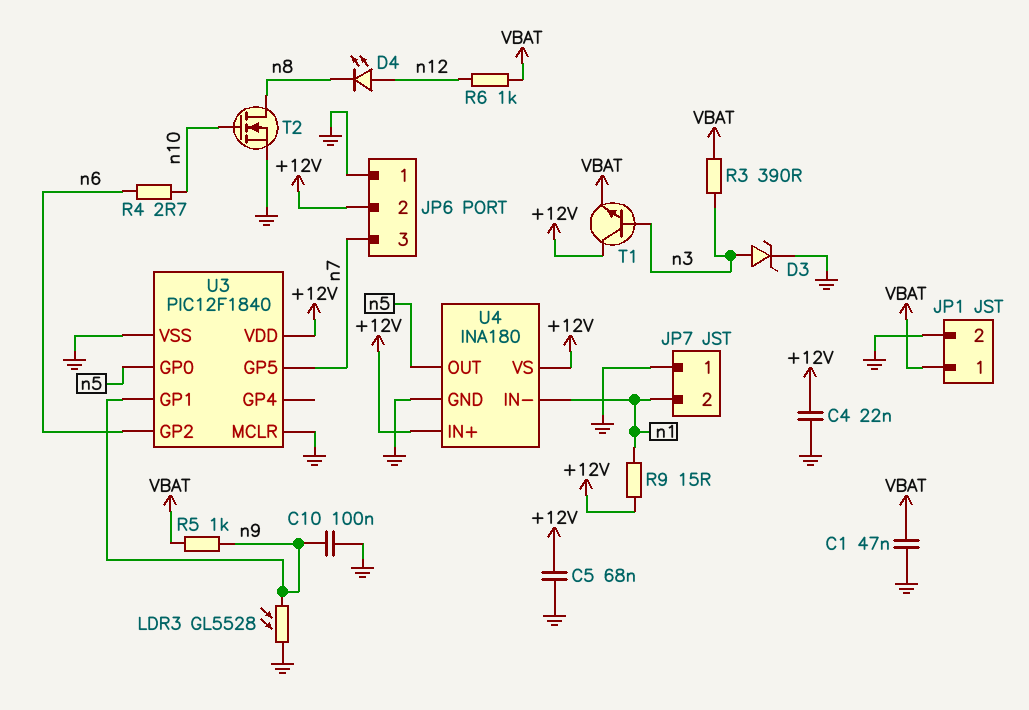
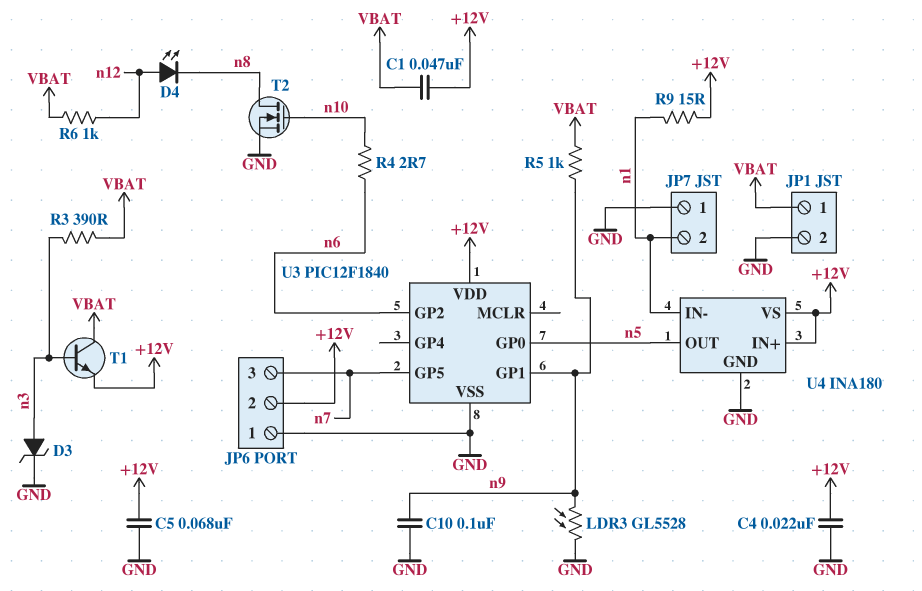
C1: 47nF (GND, VBAT) -> 47nF (+12V, VBAT)
T1: NPN (B n3, C +12V, E VBAT) -> NPN (B n3, C VBAT, E +12V)
U3 pin MCLR: GND -> none

